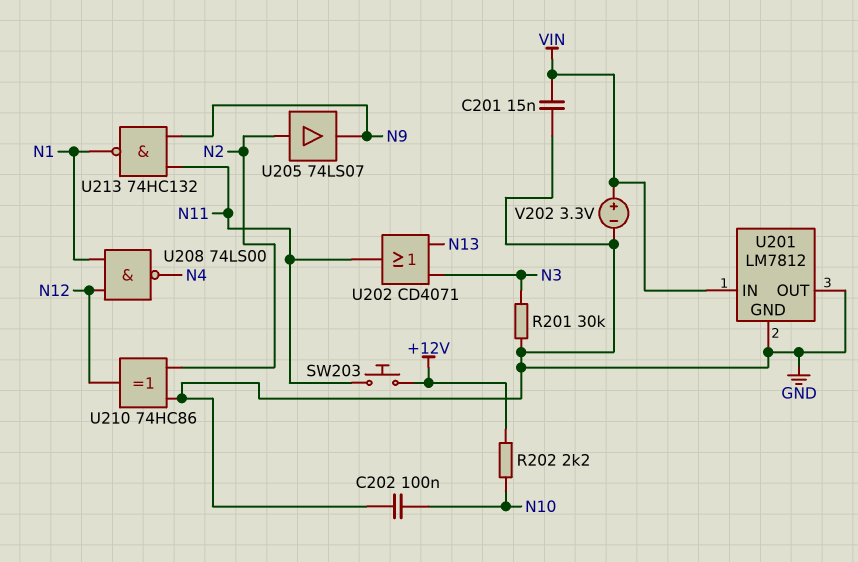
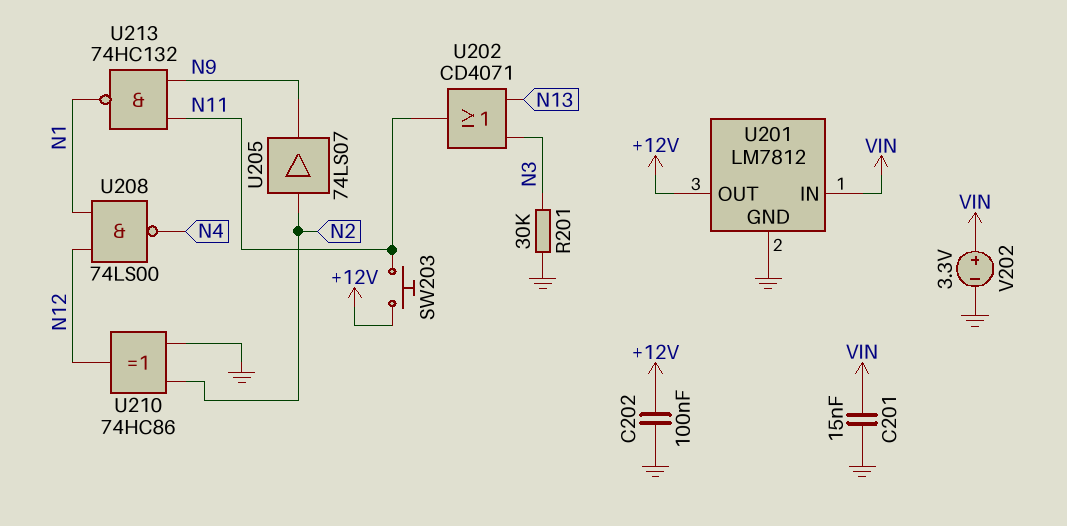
C202: 100nF (GND, N10) -> 100nF (+12V, GND)
R202: 2.2k (+12V, N10) -> none
U201 pin OUT: GND -> +12V

